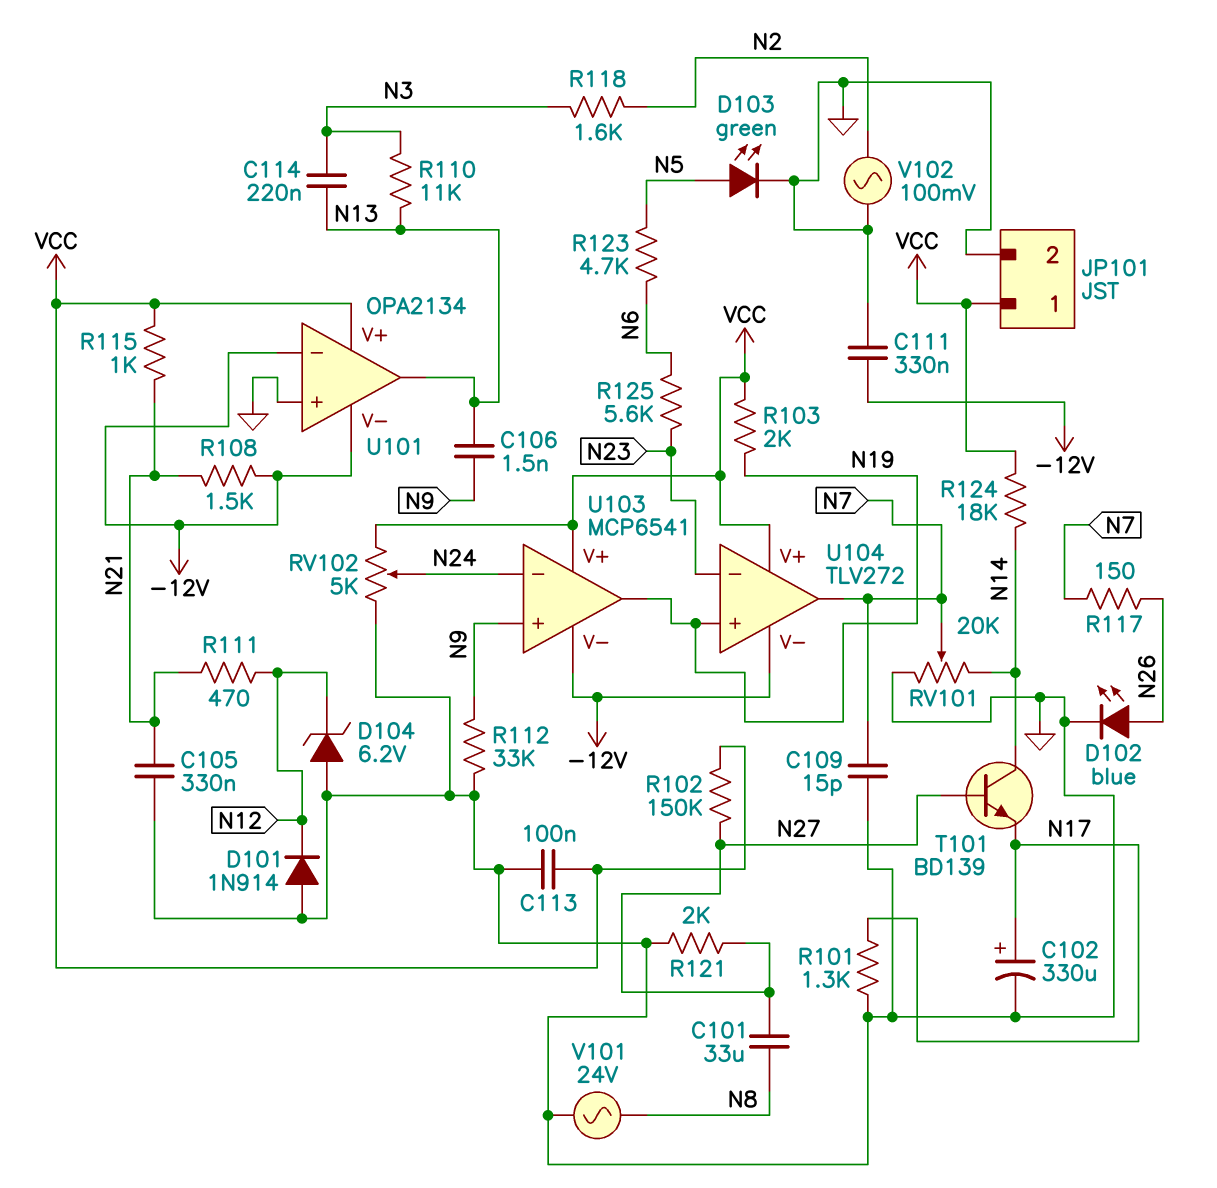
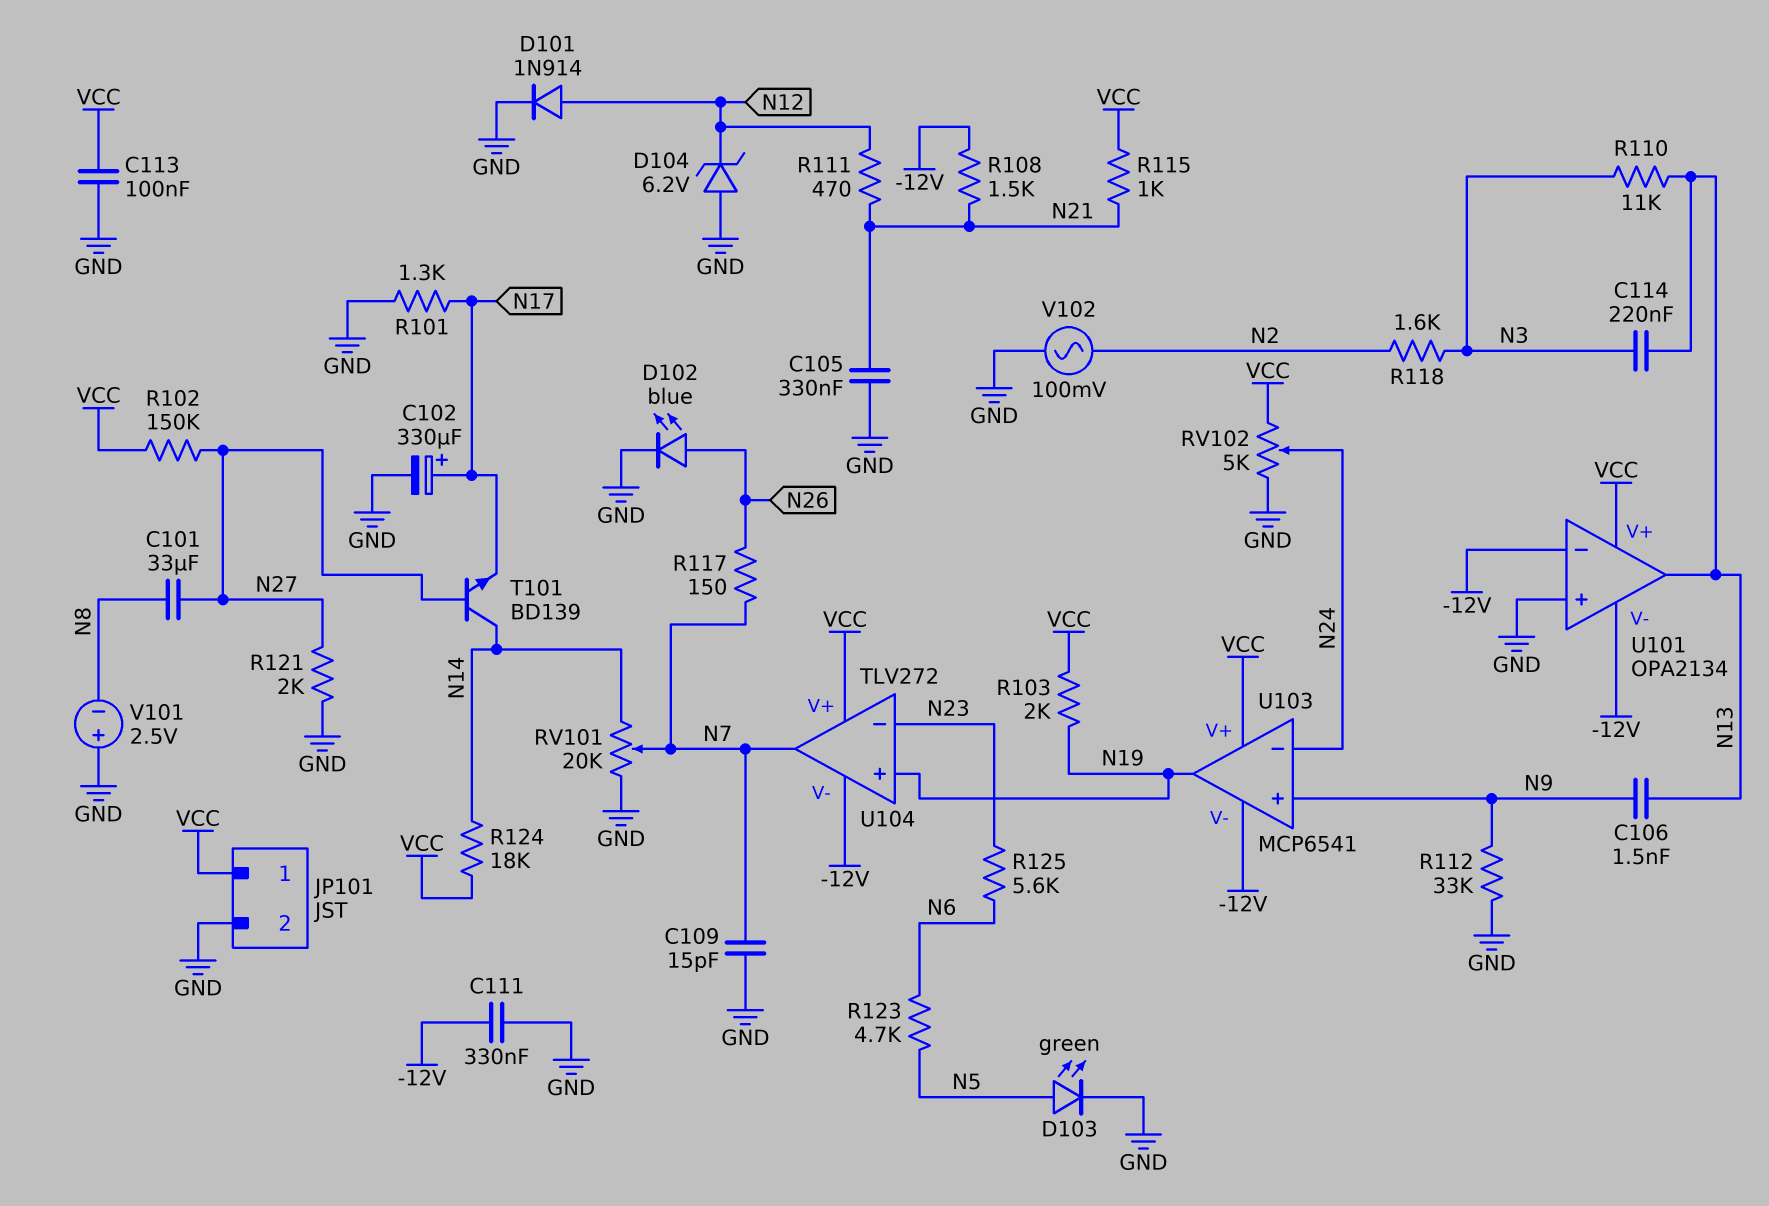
D101: diode 1N914 (A GND, K N12) -> diode 1N914 (A N12, K GND)
V101: AC 24V (GND, N8) -> 2.5V (plus GND, minus N8)

